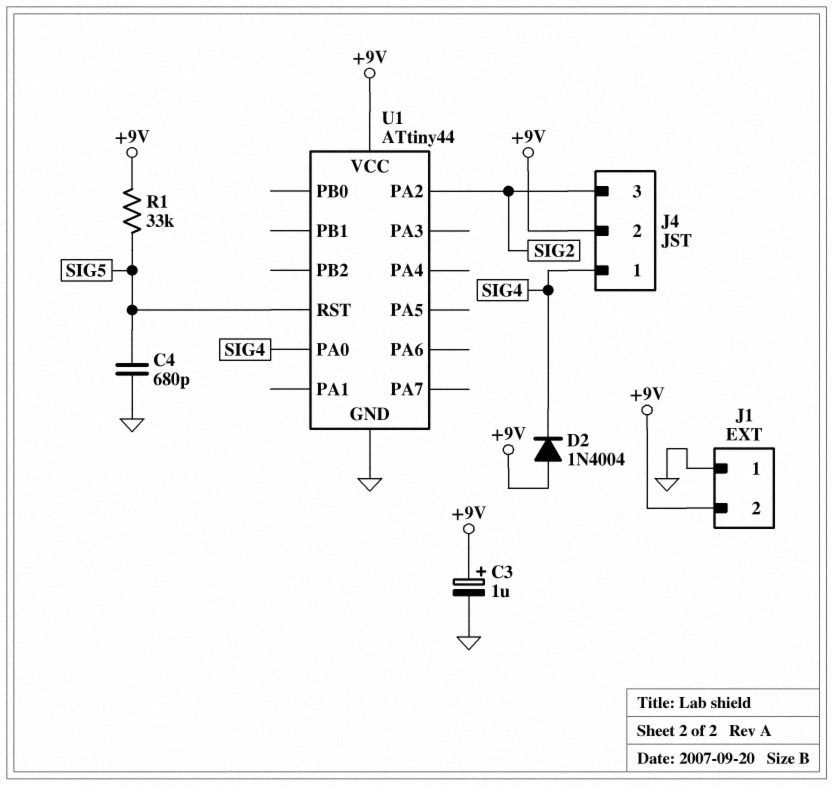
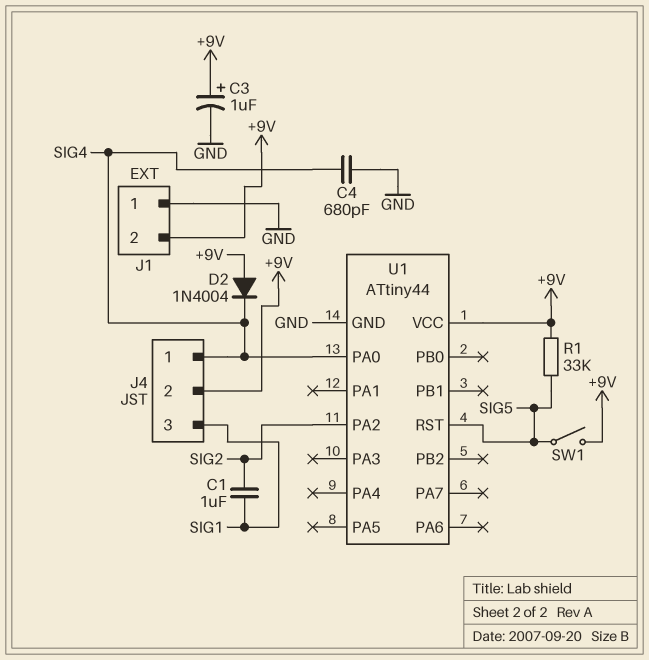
C1: none -> 1uF (SIG1, SIG2)
C4: 680pF (GND, SIG5) -> 680pF (GND, SIG4)
J4 pin 3: SIG2 -> SIG1
SW1: none -> switch (+9V, SIG5)

